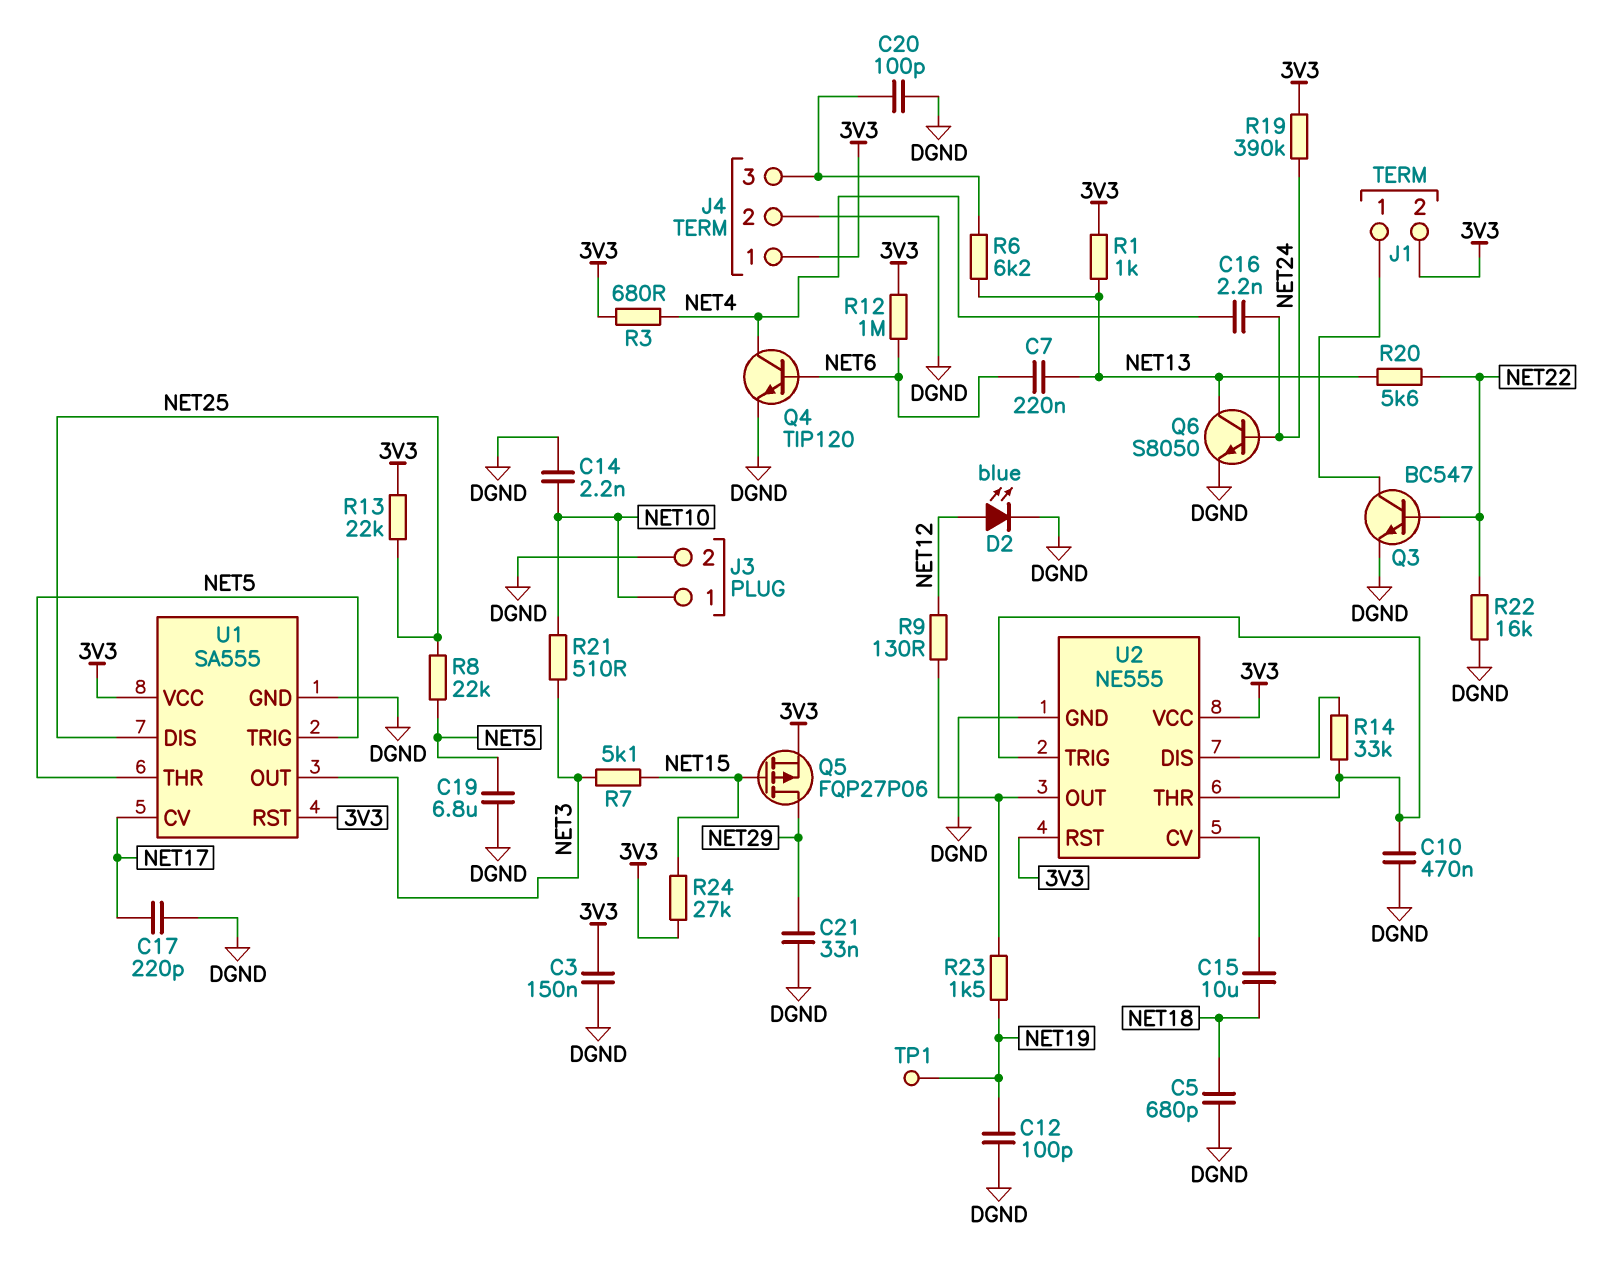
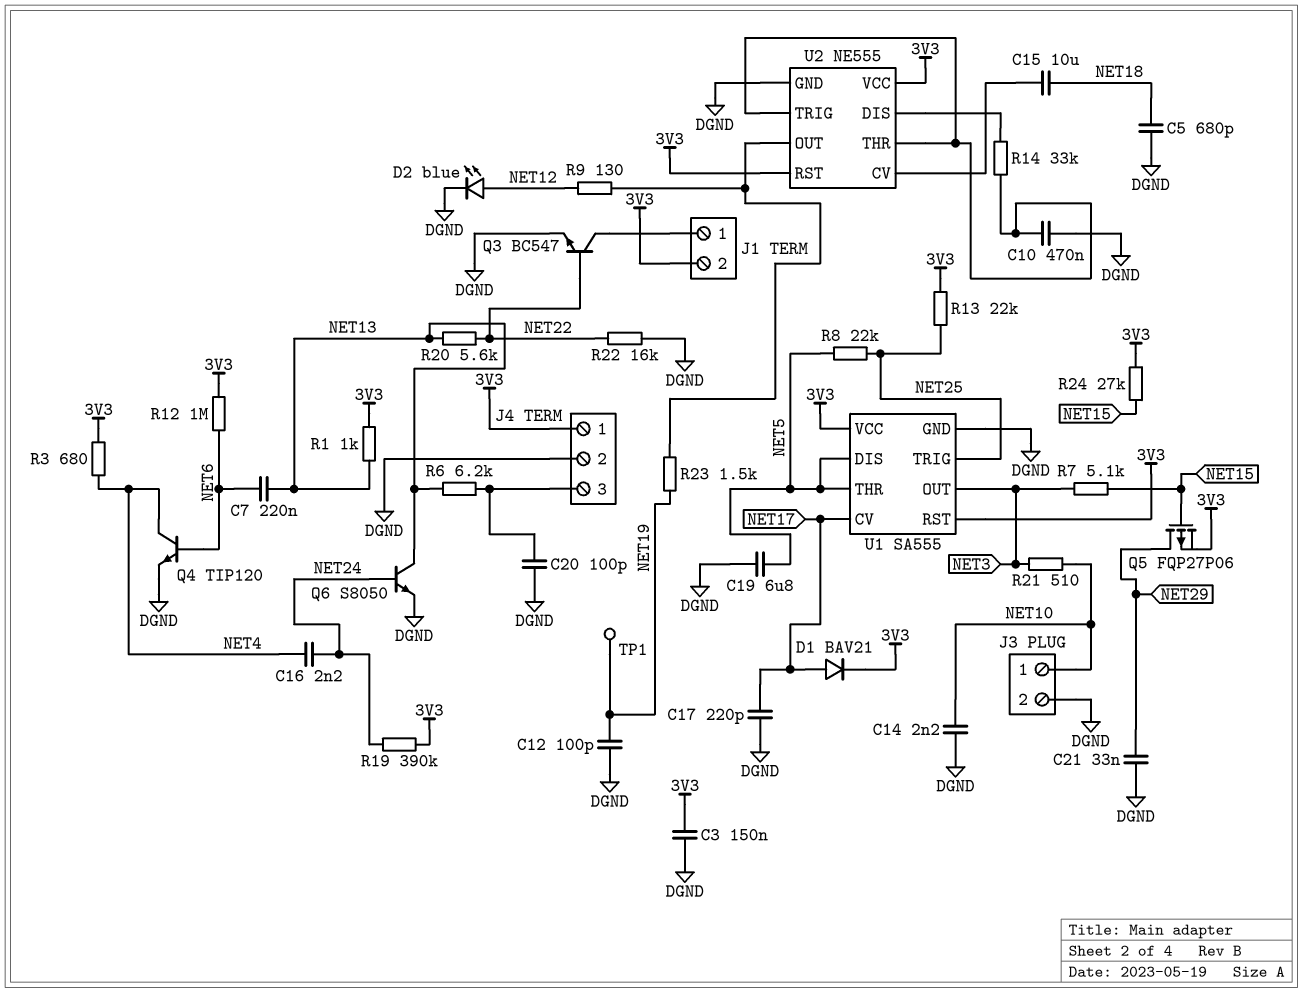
D1: none -> diode BAV21 (A NET17, K 3V3)
U1 pin DIS: NET25 -> NET5
U1 pin TRIG: NET5 -> NET25

